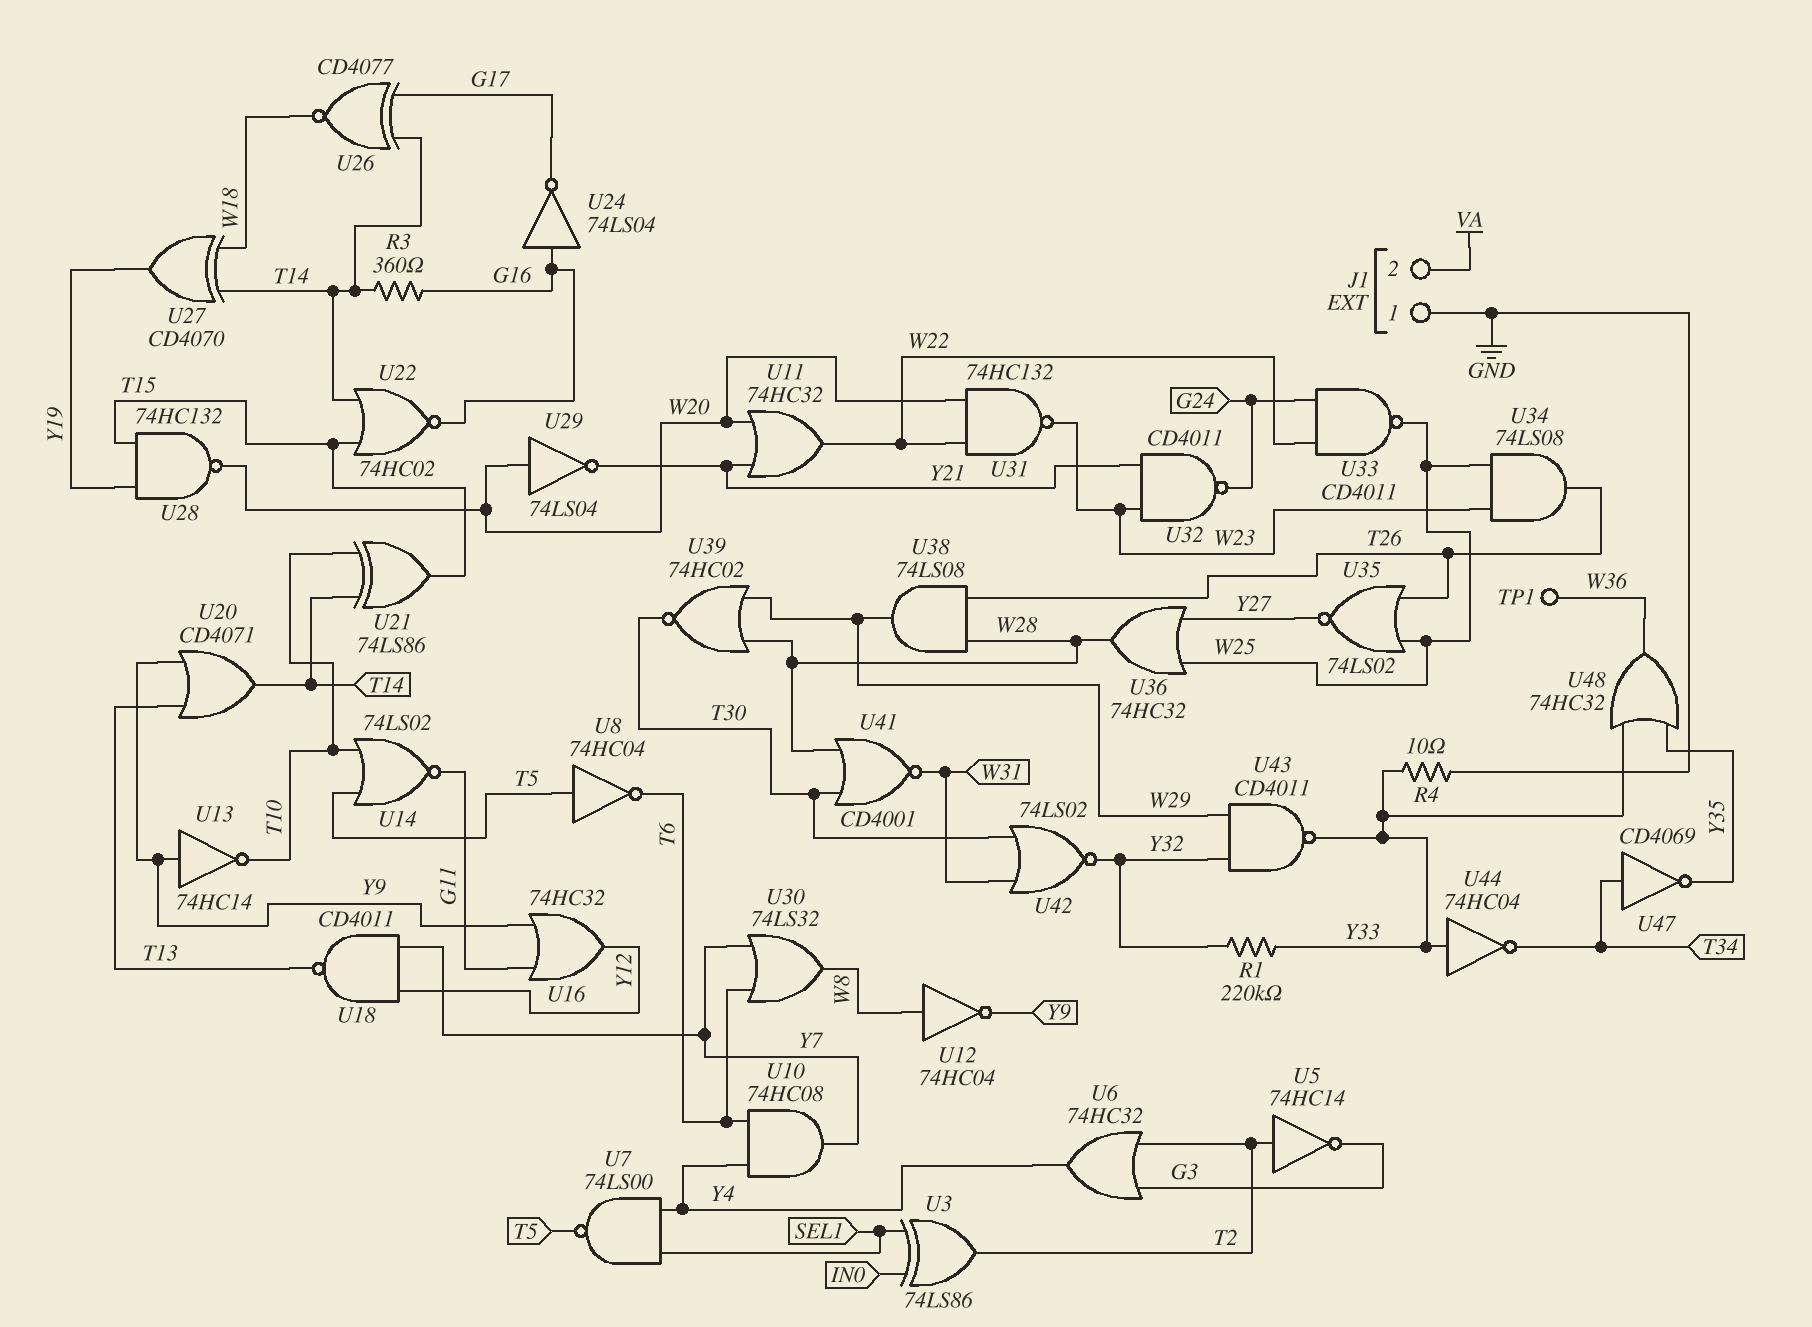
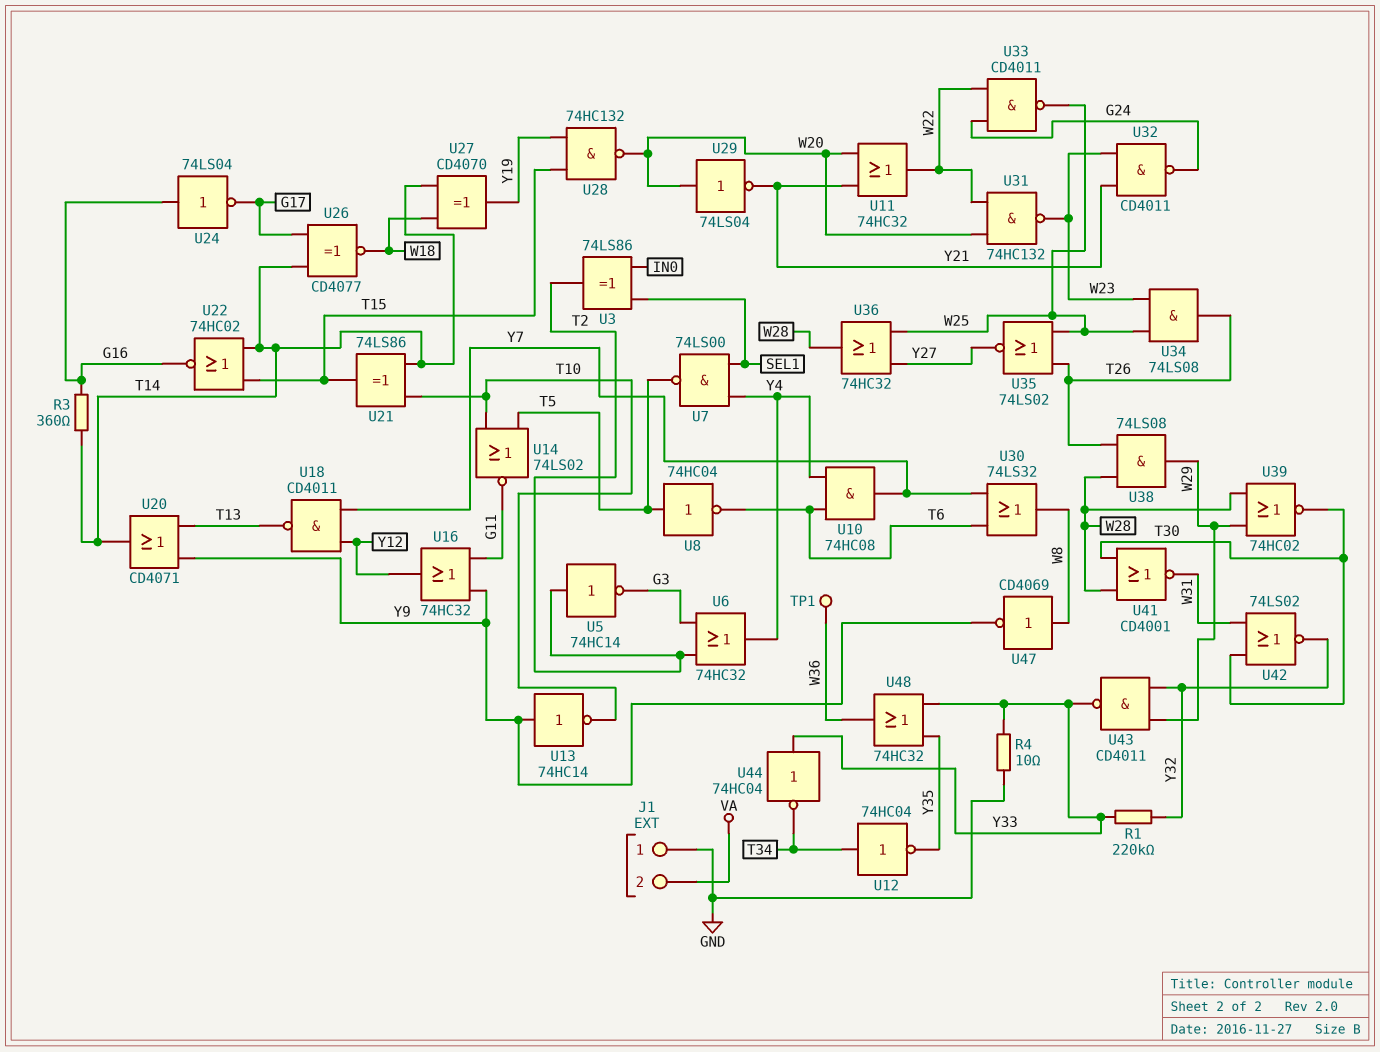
U12: NOT 74HC04 (in W8, out Y9) -> NOT 74HC04 (in T34, out Y35)
U47: NOT CD4069 (in T34, out Y35) -> NOT CD4069 (in W8, out Y9)

